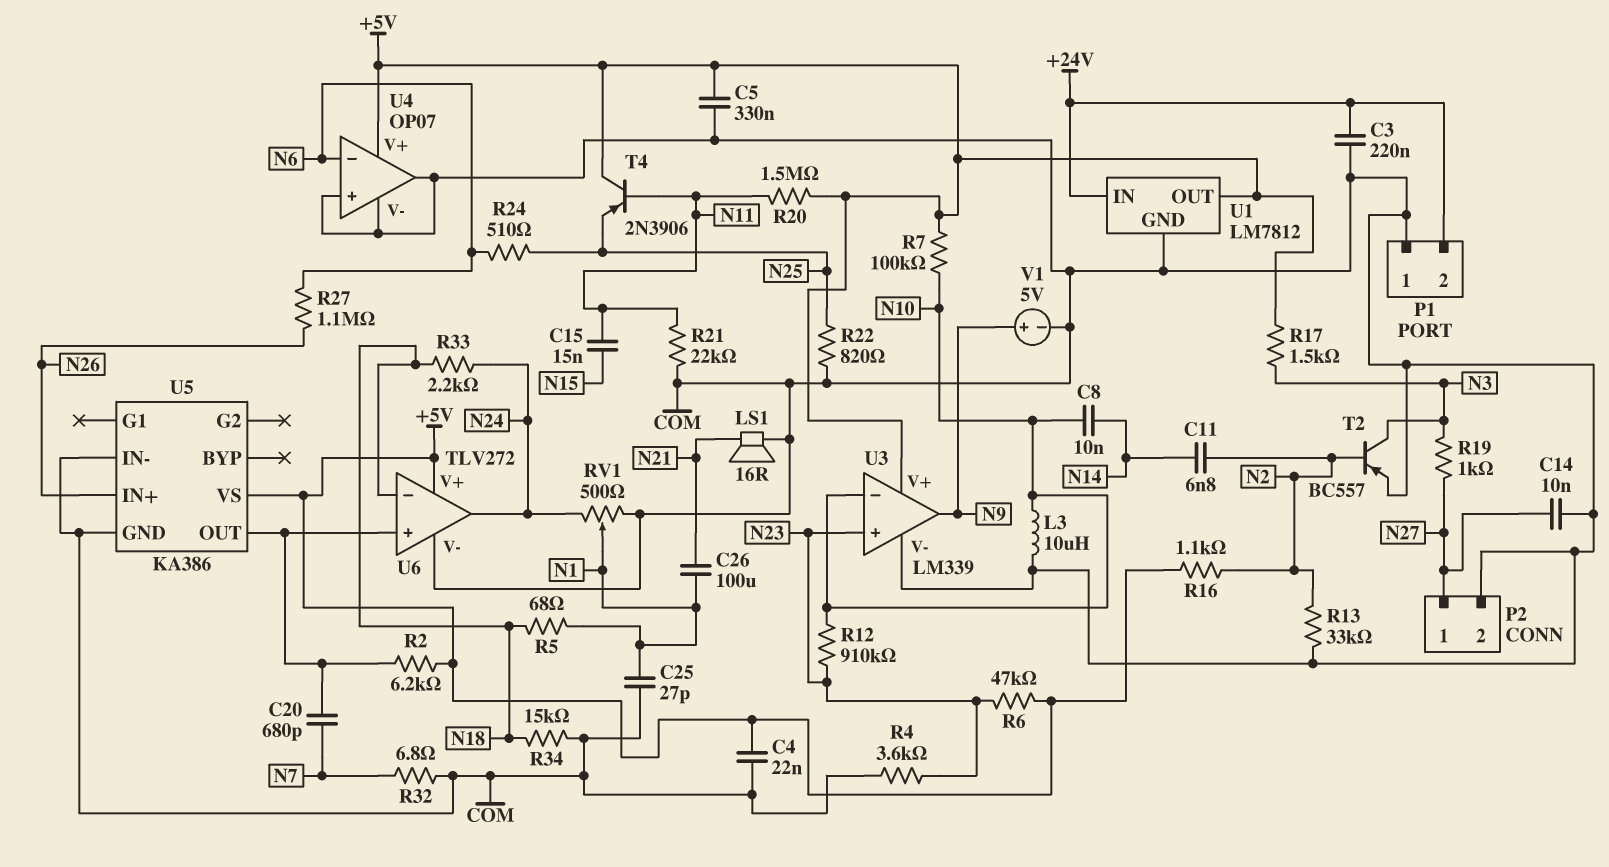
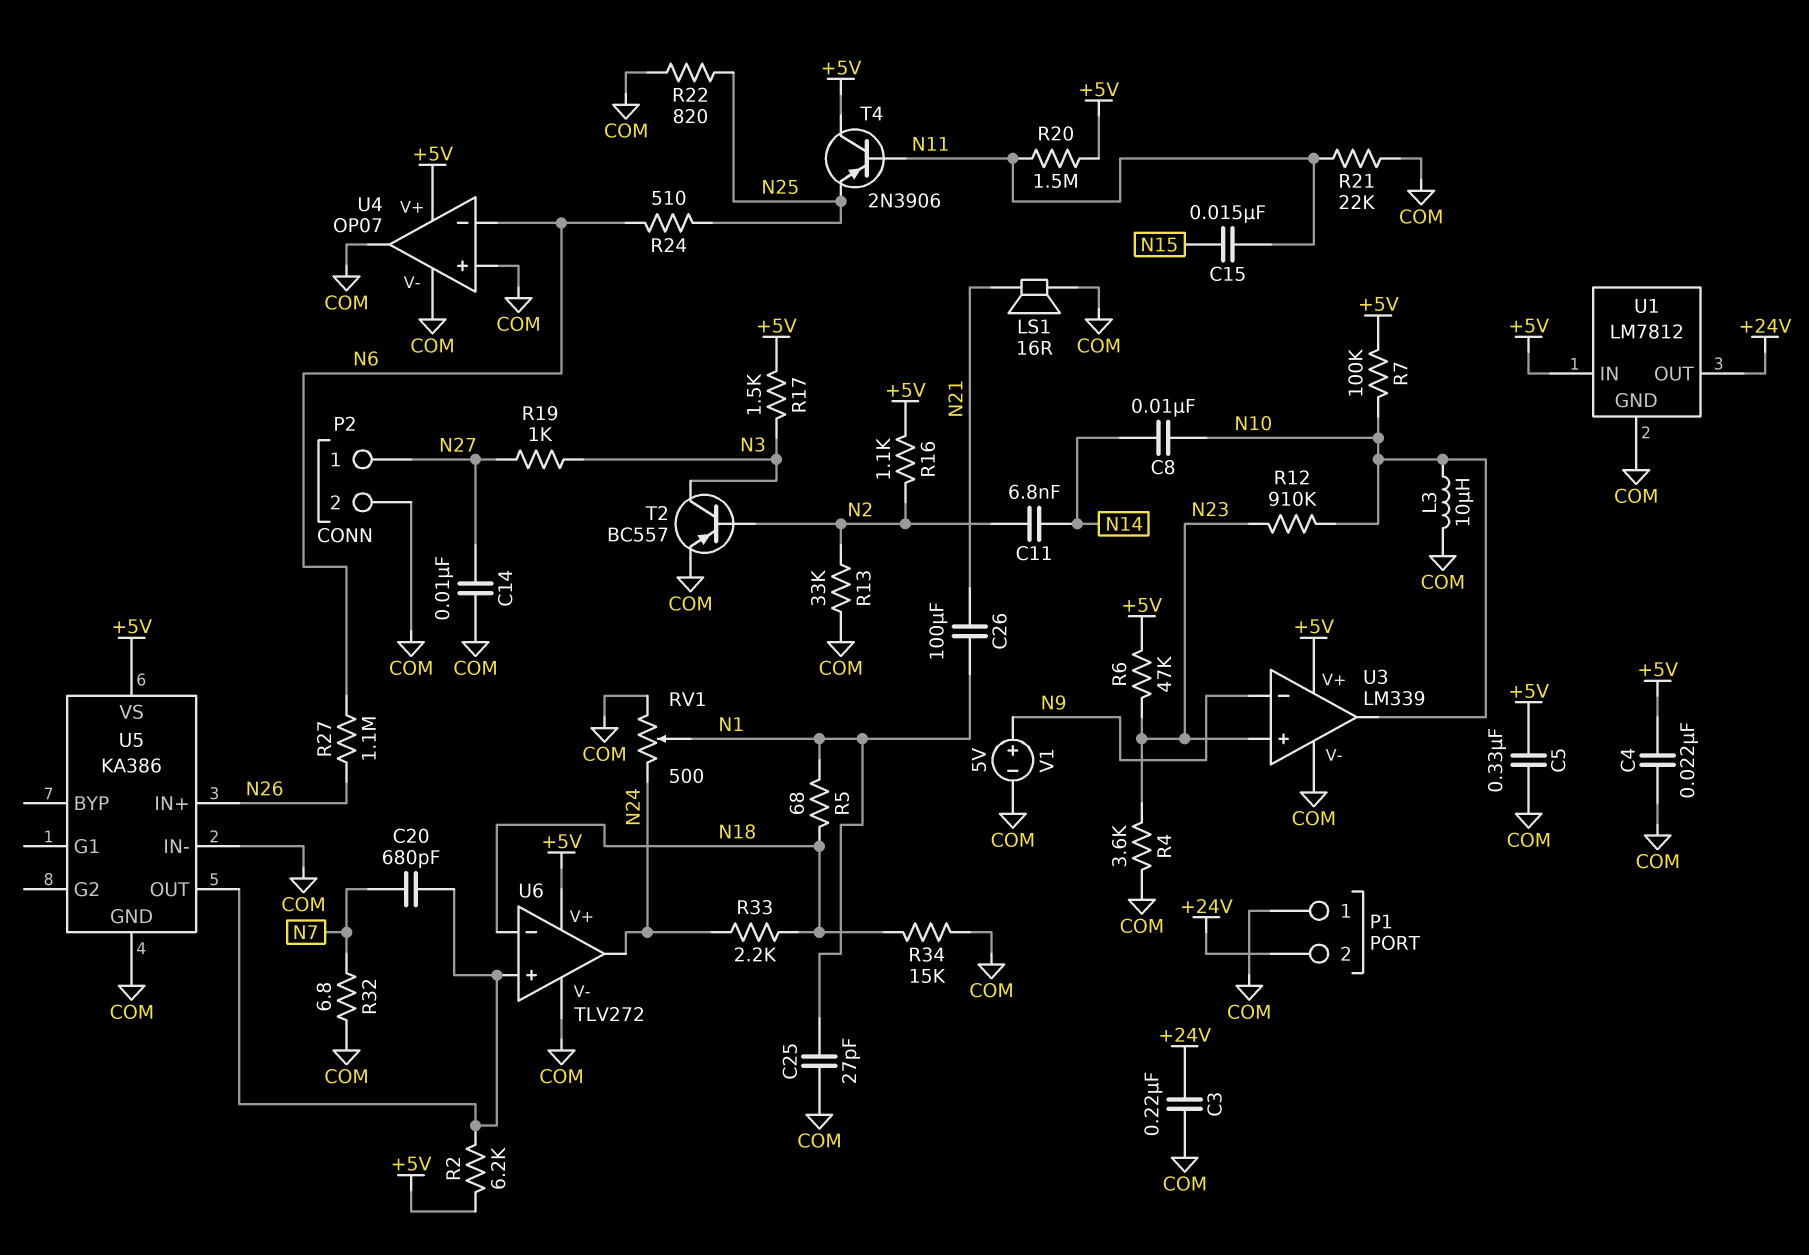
U1 pin IN: +24V -> +5V
U1 pin OUT: +5V -> +24V
U3 pin in-: N10 -> N9
U3 pin out: N9 -> N10

